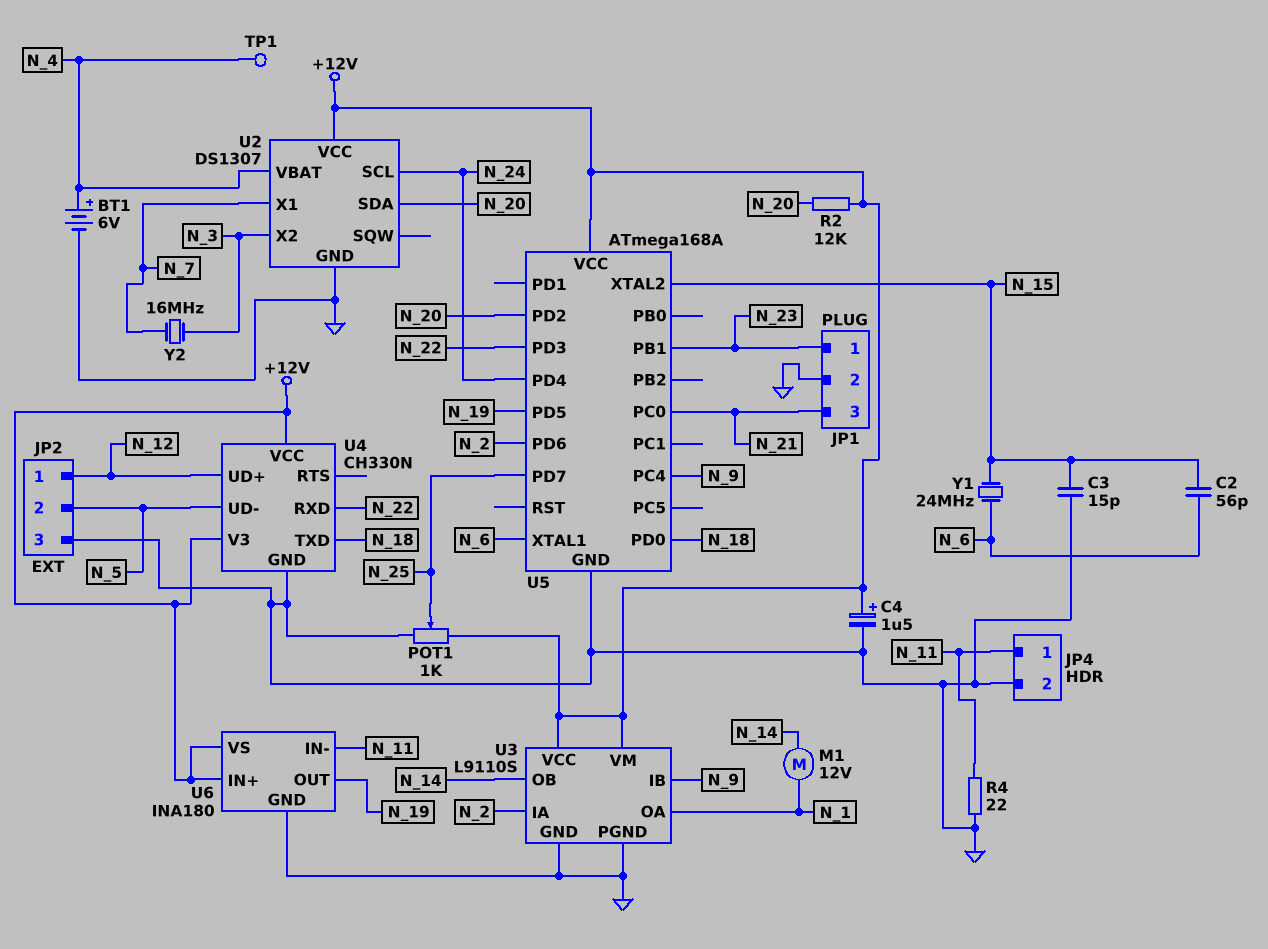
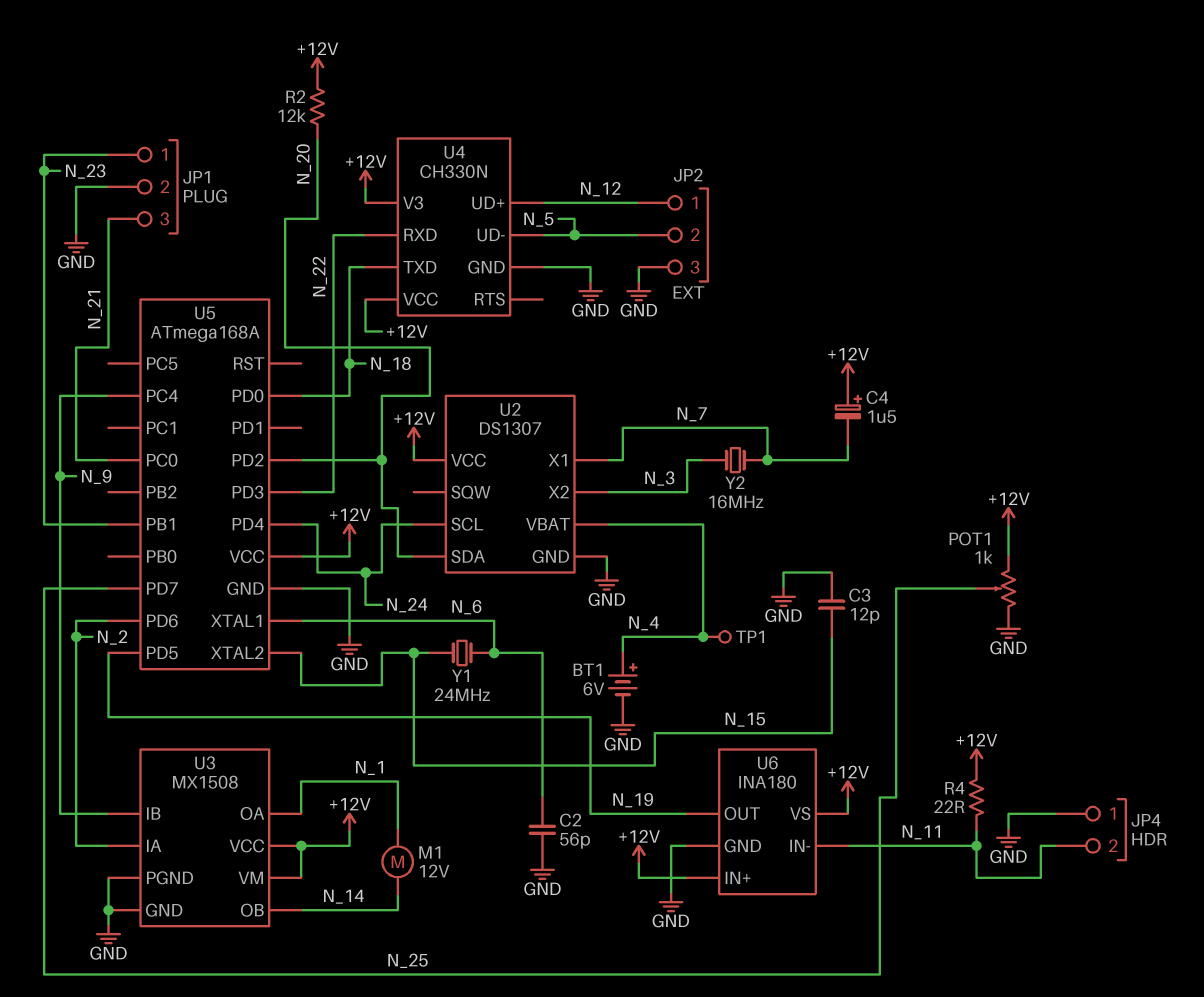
C2: 56pF (N_6, N_15) -> 56pF (GND, N_6)
C3: 15pF (GND, N_15) -> 12pF (GND, N_15)
C4: 1.5uF (plus +12V, minus GND) -> 1.5uF (plus +12V, minus N_7)
JP4 pin 1: N_11 -> GND
JP4 pin 2: GND -> N_11
R4: 22 (GND, N_11) -> 22 (+12V, N_11)
U3: L9110S -> MX1508

